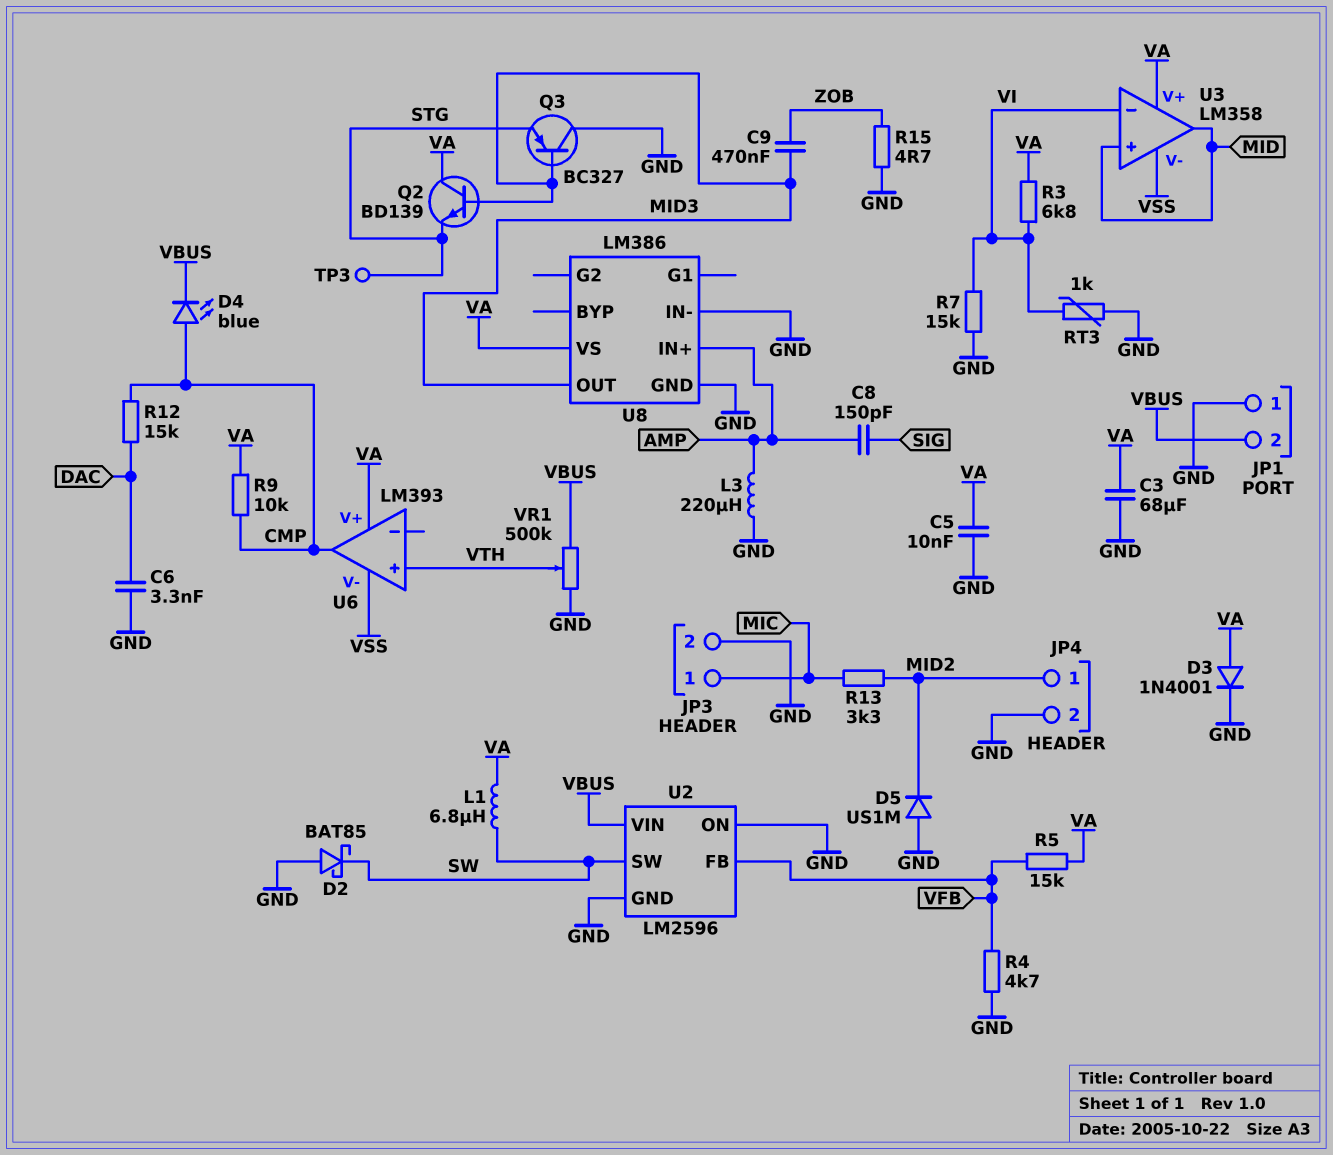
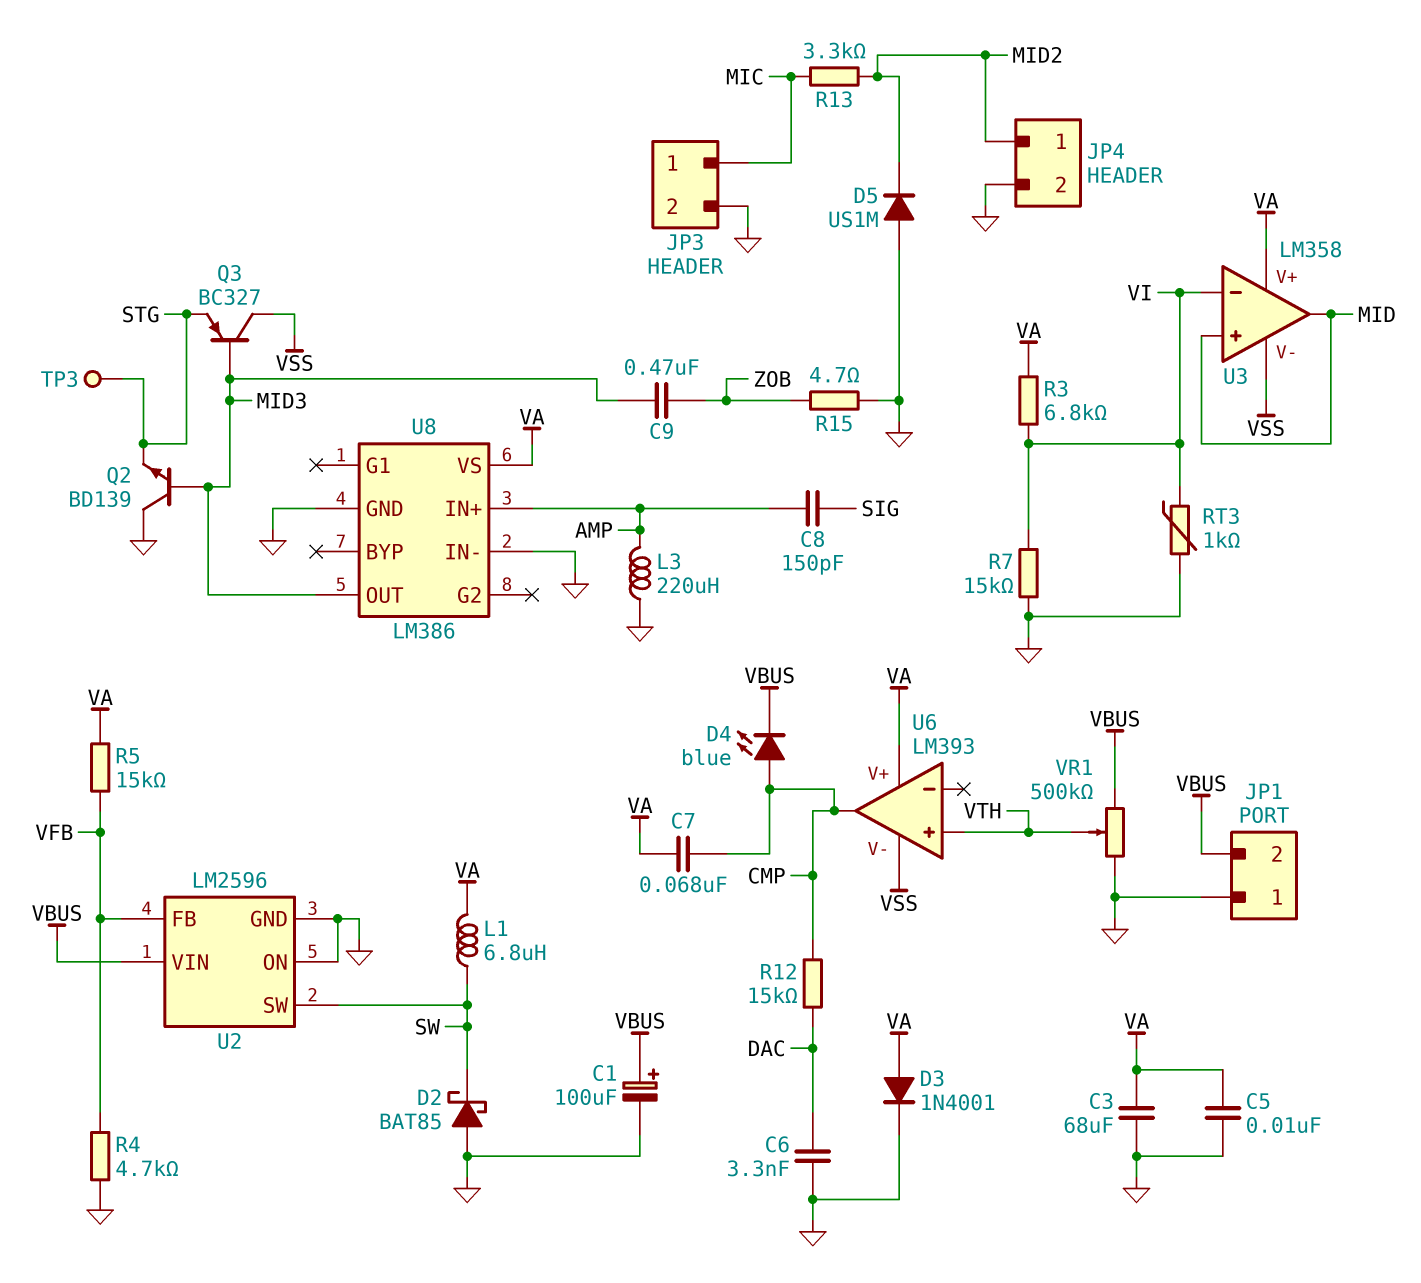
C1: none -> 100uF (plus VBUS, minus GND)
C7: none -> 68nF (CMP, VA)
Q2: NPN BD139 (B MID3, C VA, E STG) -> NPN BD139 (B MID3, C GND, E STG)
Q3: PNP BC327 (B MID3, C GND, E STG) -> PNP BC327 (B MID3, C VSS, E STG)
R9: 10k (CMP, VA) -> none

